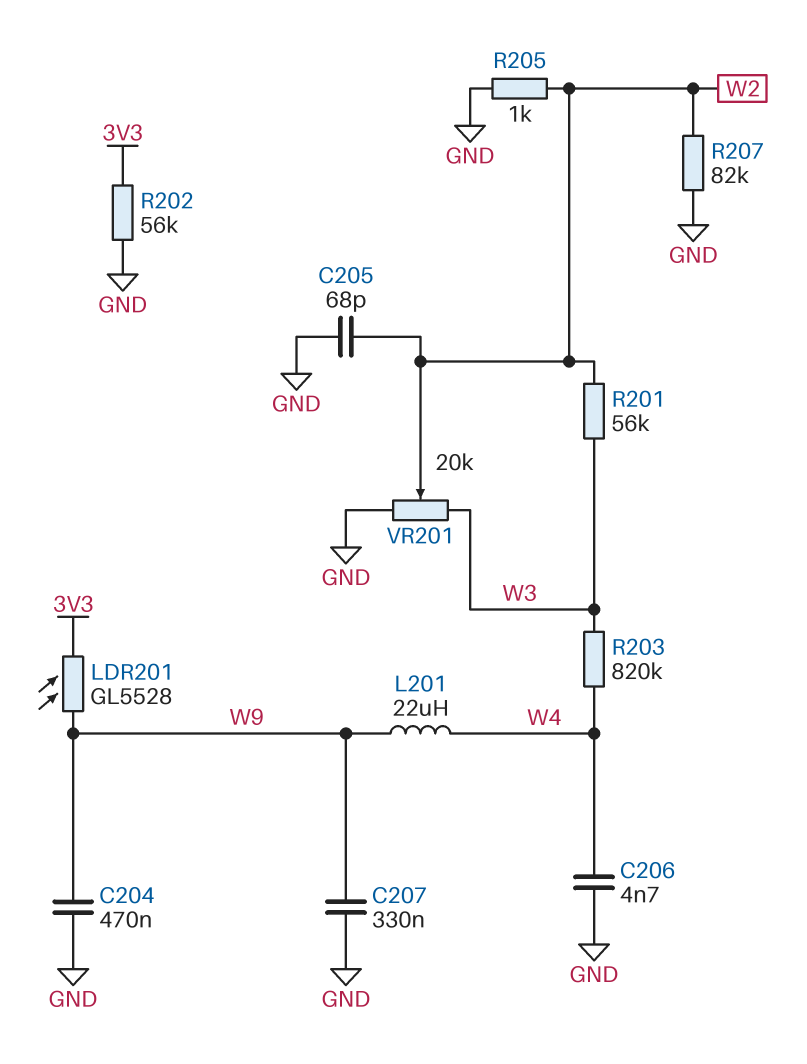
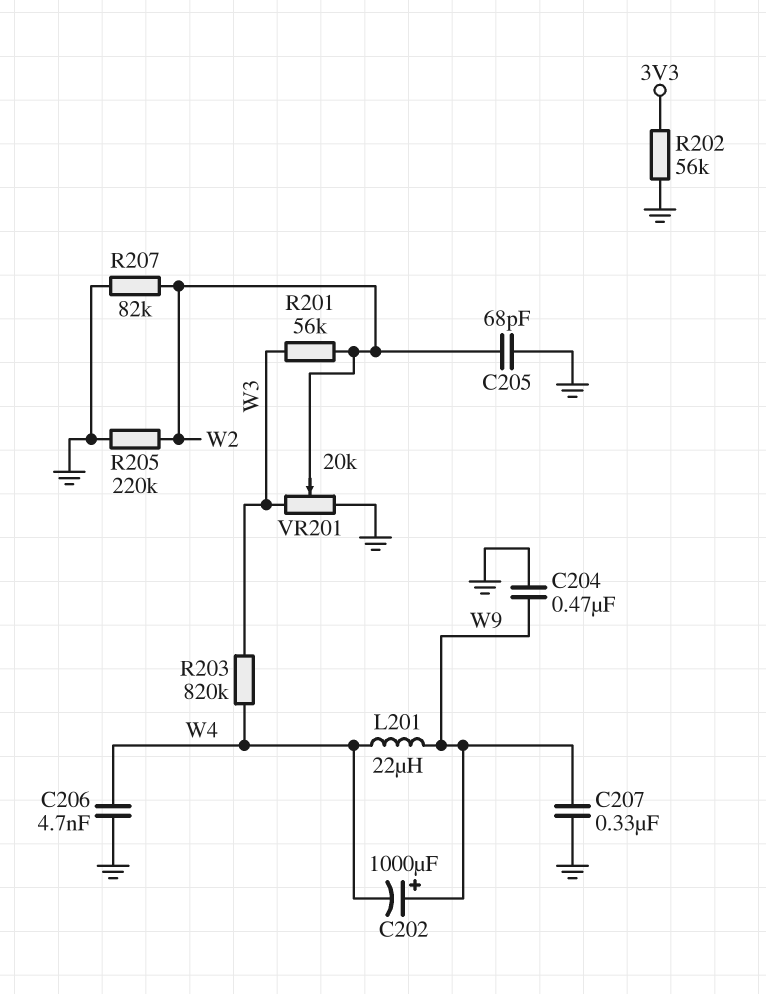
C202: none -> 1000uF (plus W9, minus W4)
LDR201: GL5528 (3V3, W9) -> none
R205: 1k (GND, W2) -> 220k (GND, W2)

